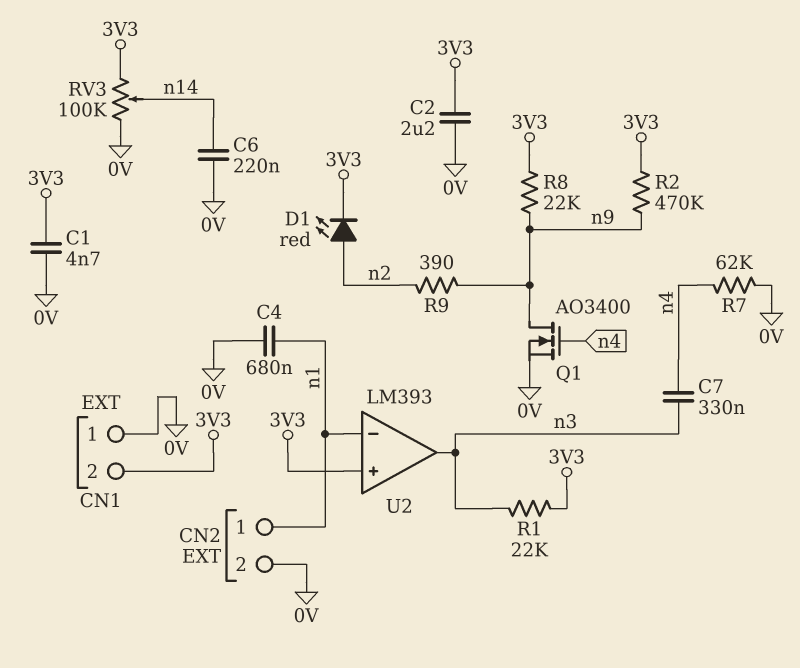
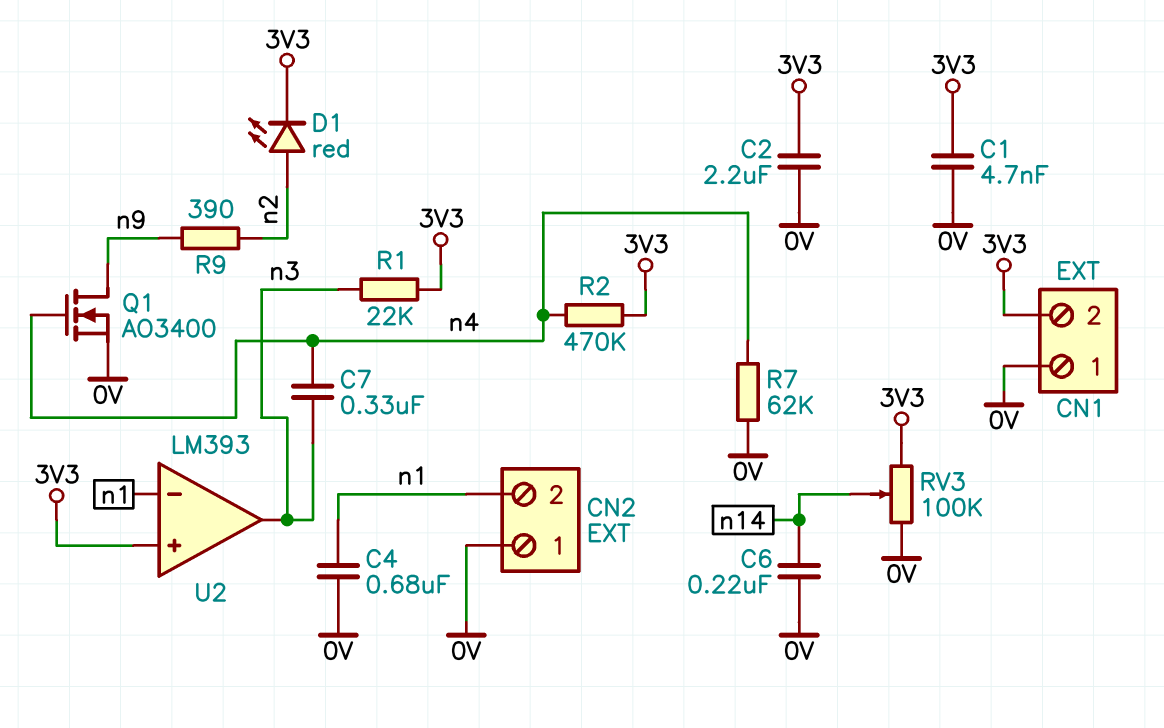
CN2 pin 1: n1 -> 0V
CN2 pin 2: 0V -> n1
R2: 470k (3V3, n9) -> 470k (3V3, n4)
R8: 22k (3V3, n9) -> none

